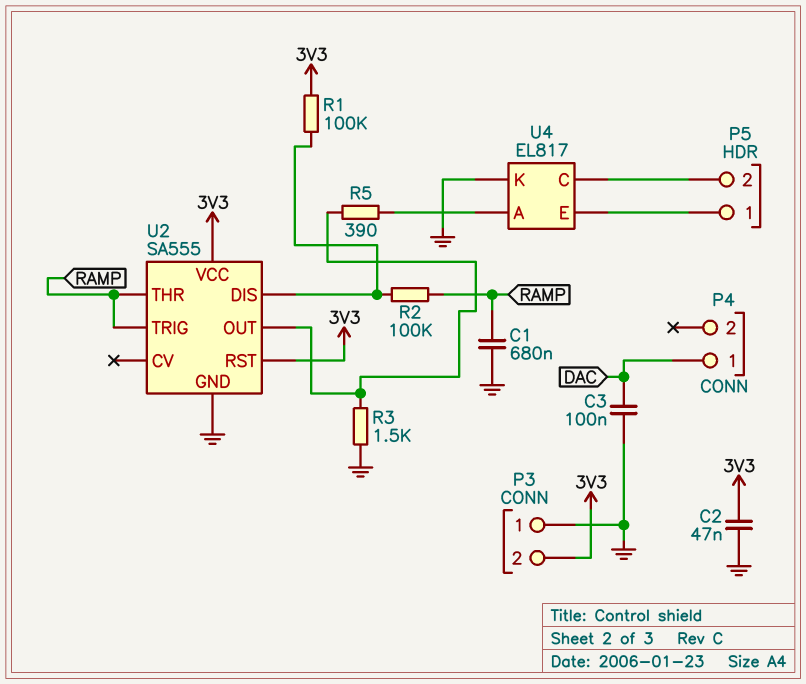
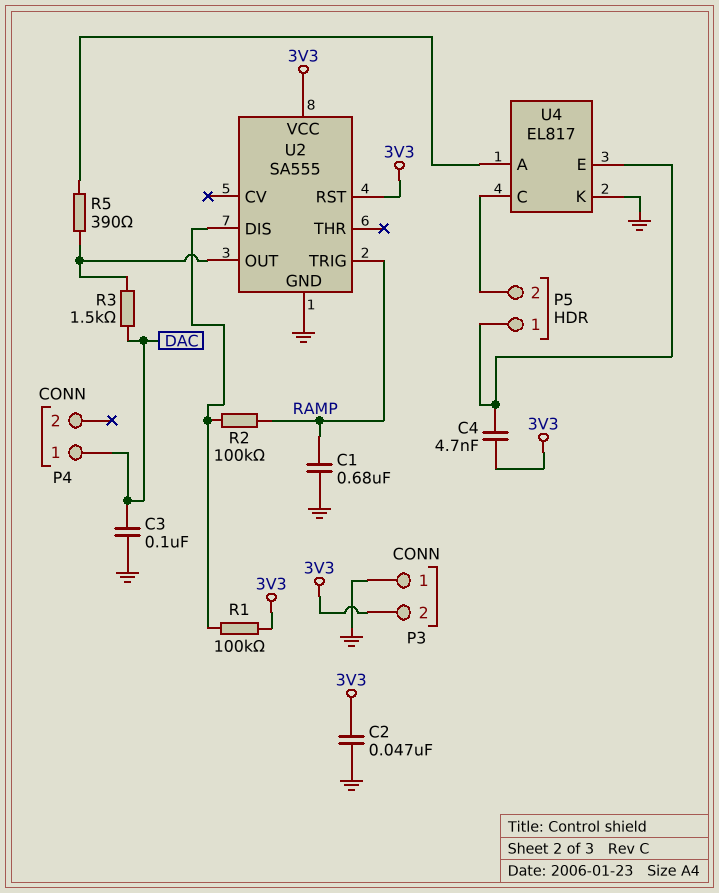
C4: none -> 4.7nF (3V3, P5/1)
R3: 1.5k (GND, U2/OUT) -> 1.5k (DAC, U2/OUT)
U2 pin THR: RAMP -> none

